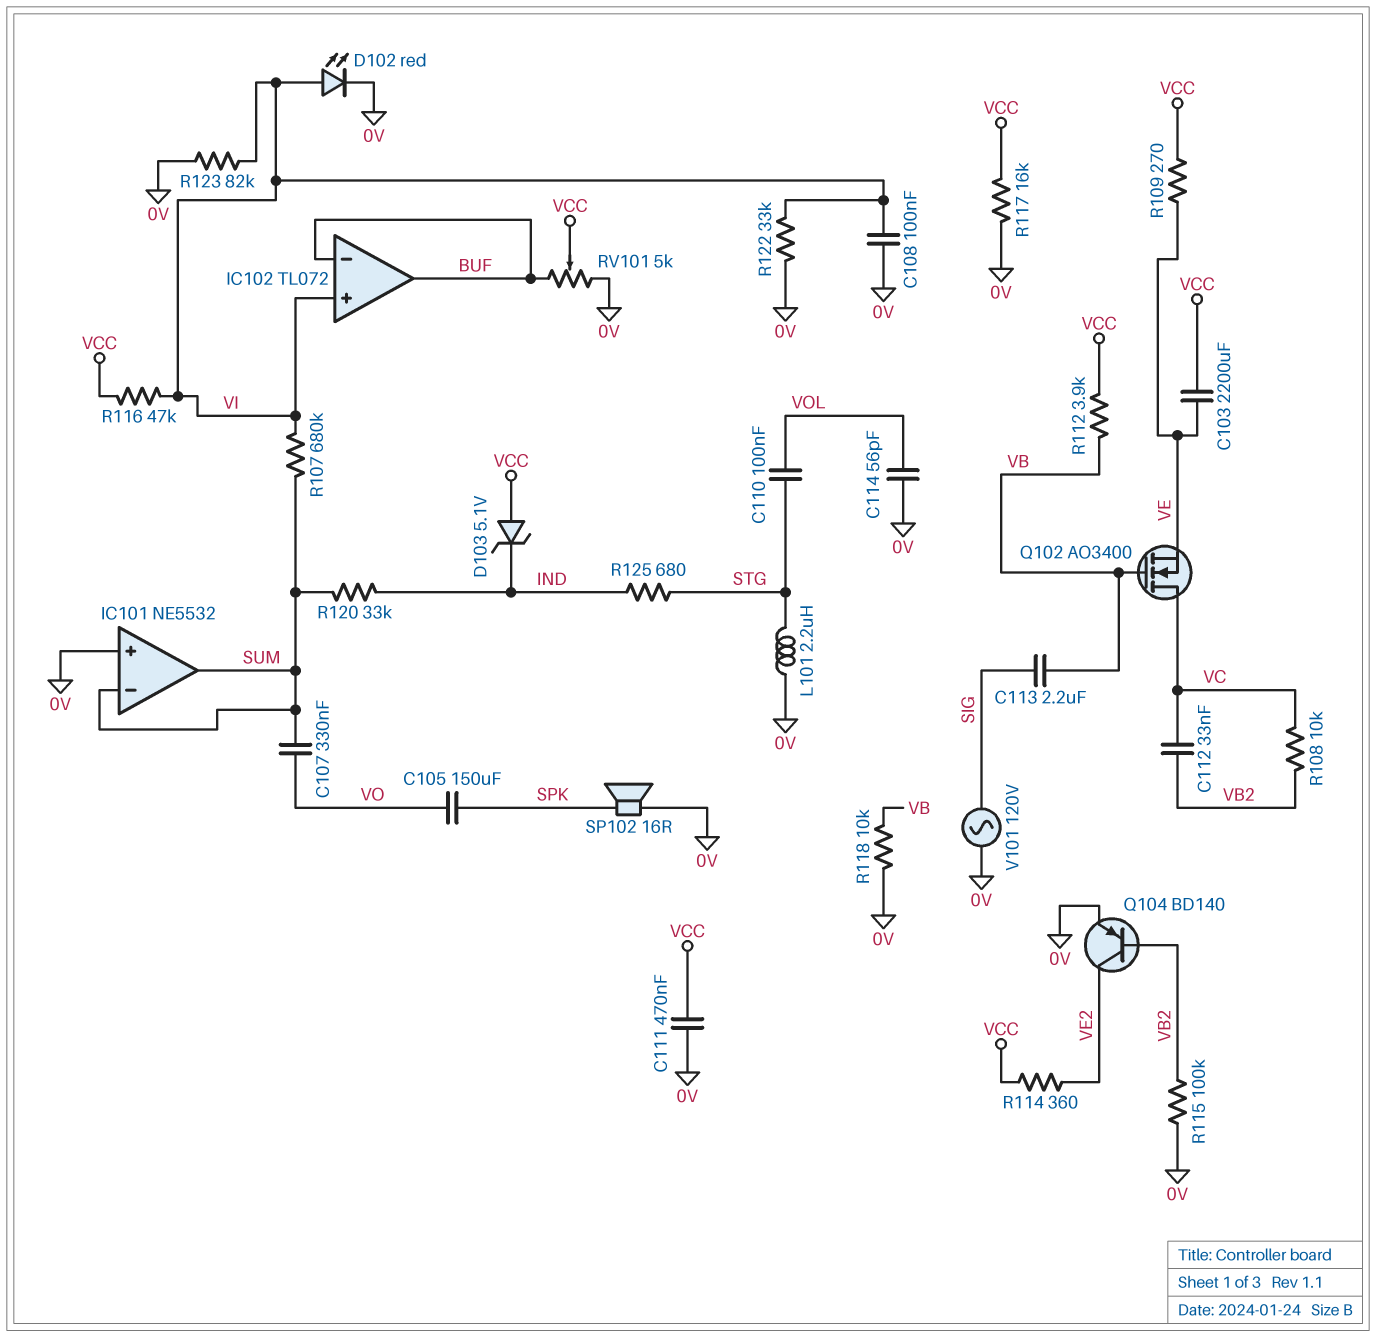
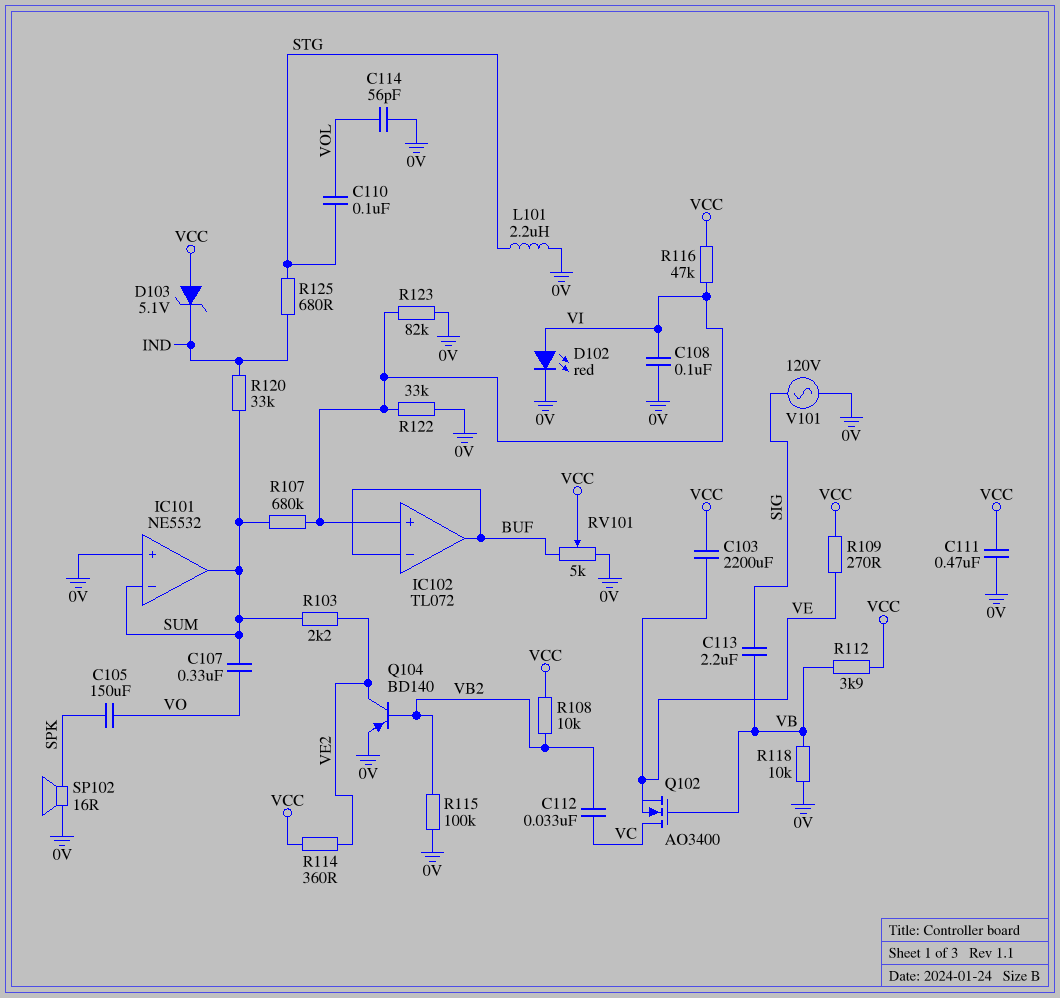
R103: none -> 2.2k (SUM, VE2)
R108: 10k (VB2, VC) -> 10k (VB2, VCC)
R117: 16k (0V, VCC) -> none

